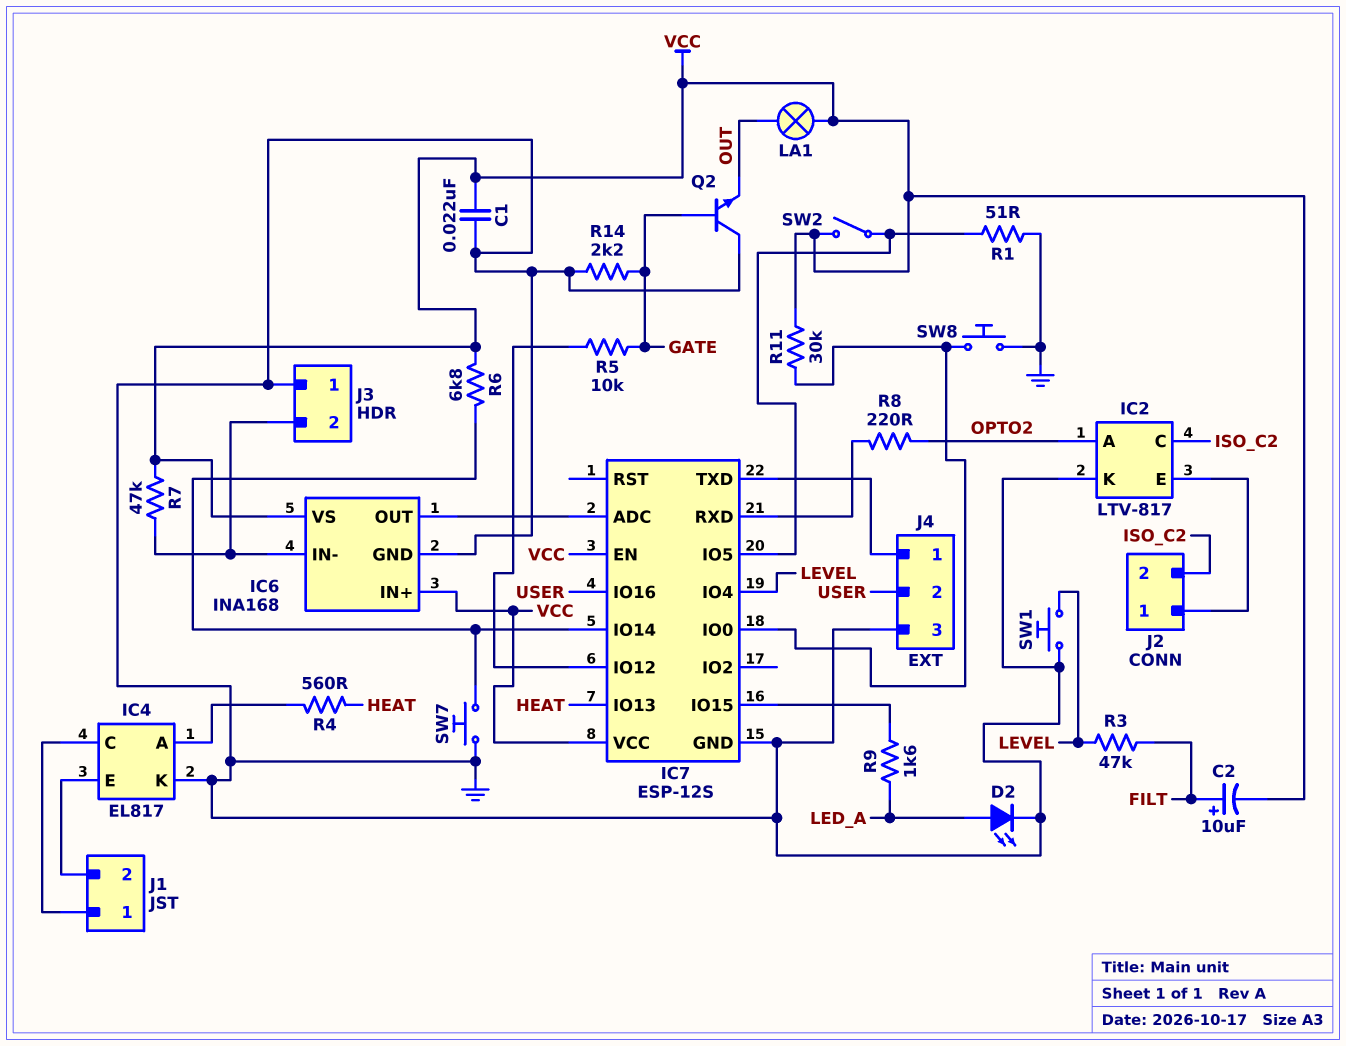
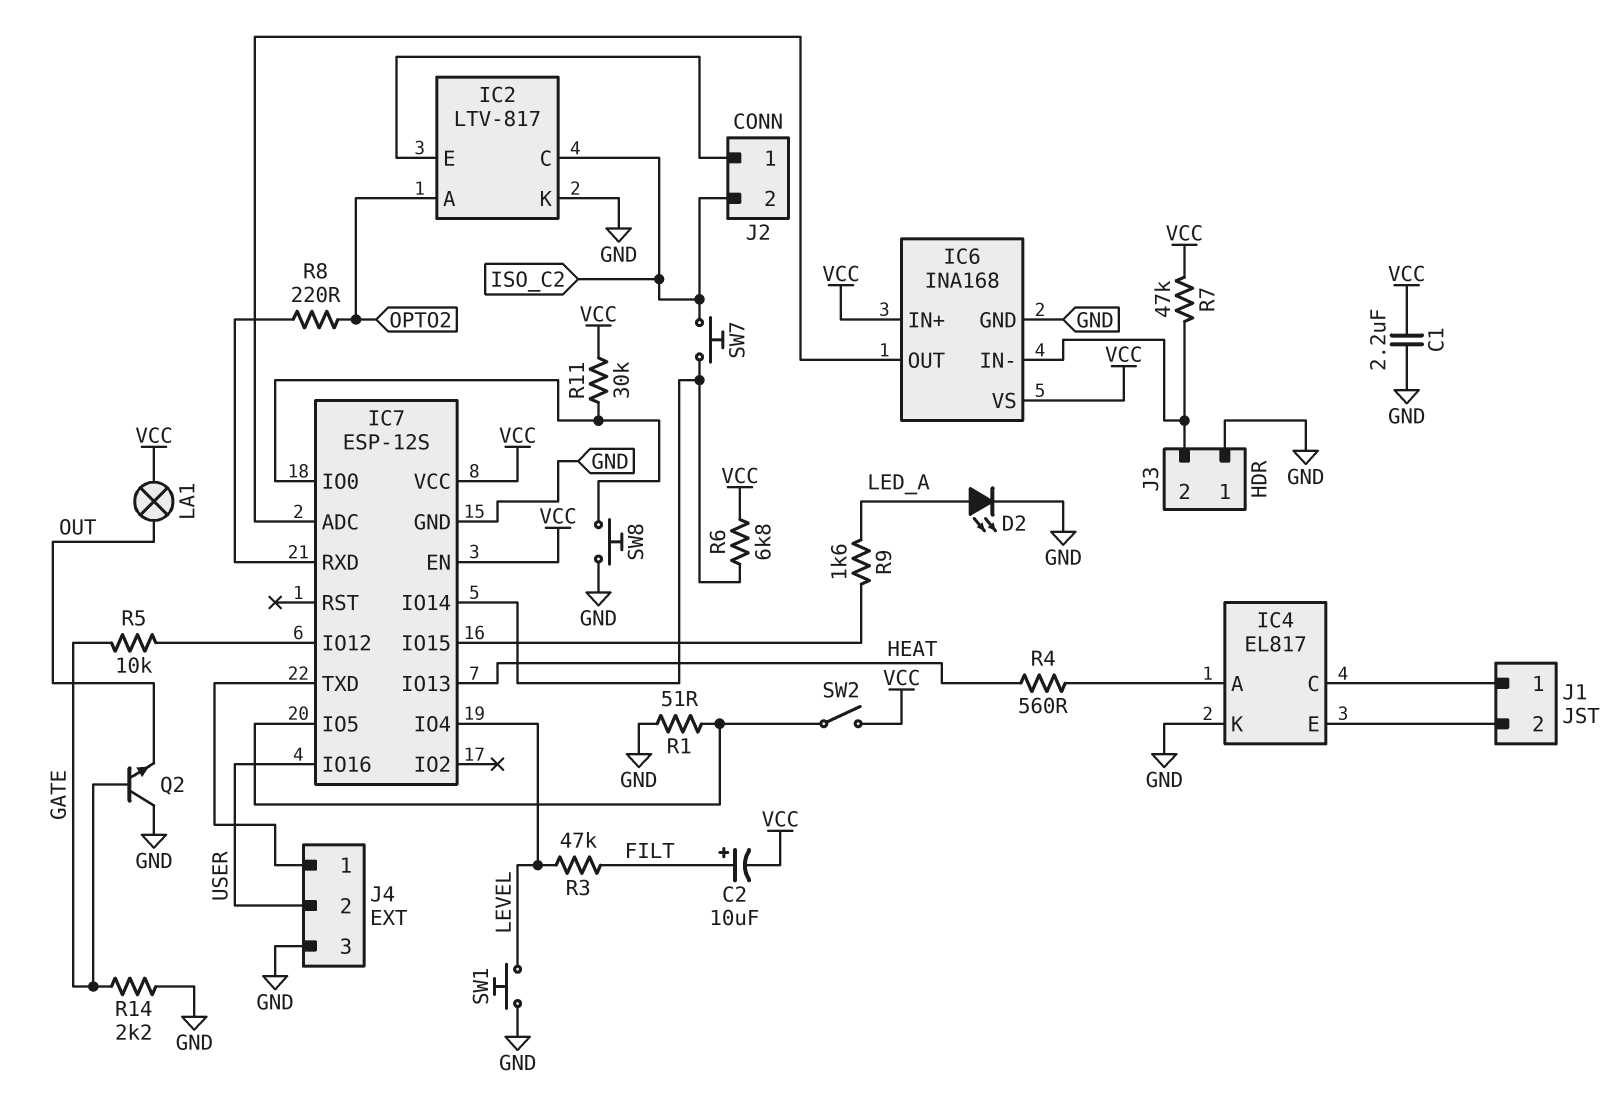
C1: 22nF (GND, VCC) -> 2.2uF (GND, VCC)
SW7: button (GND, IC7/IO14) -> button (IC7/IO14, ISO_C2)

